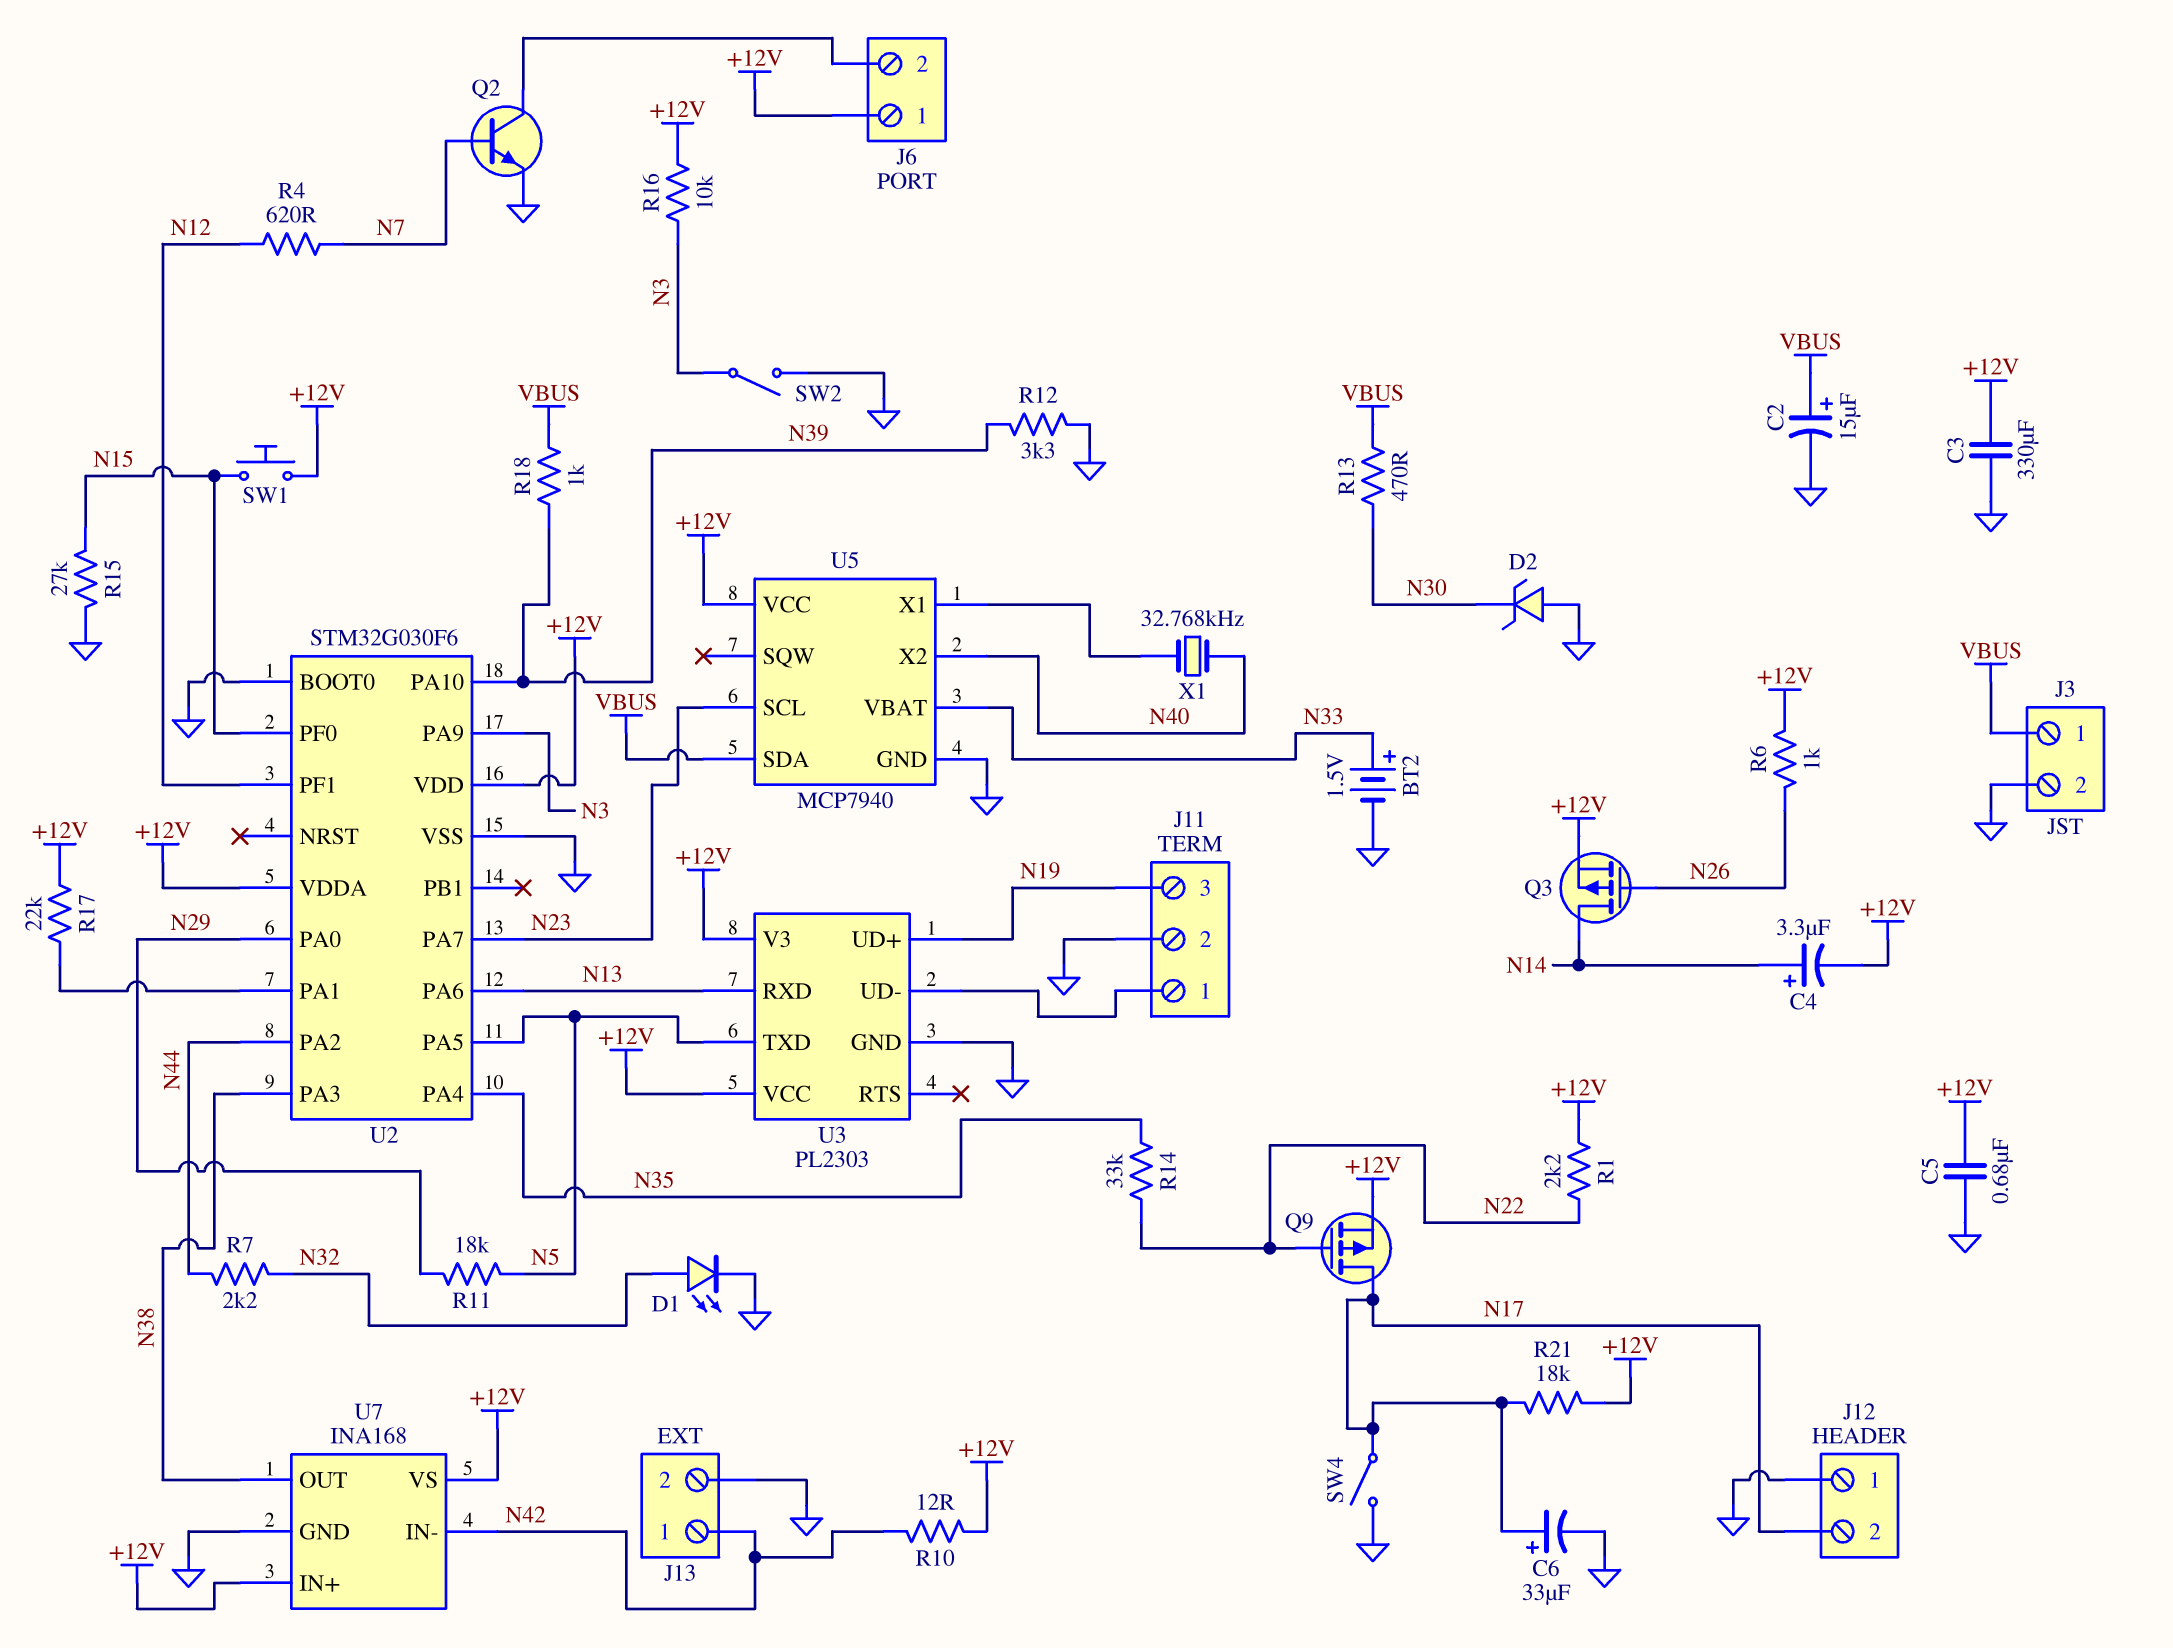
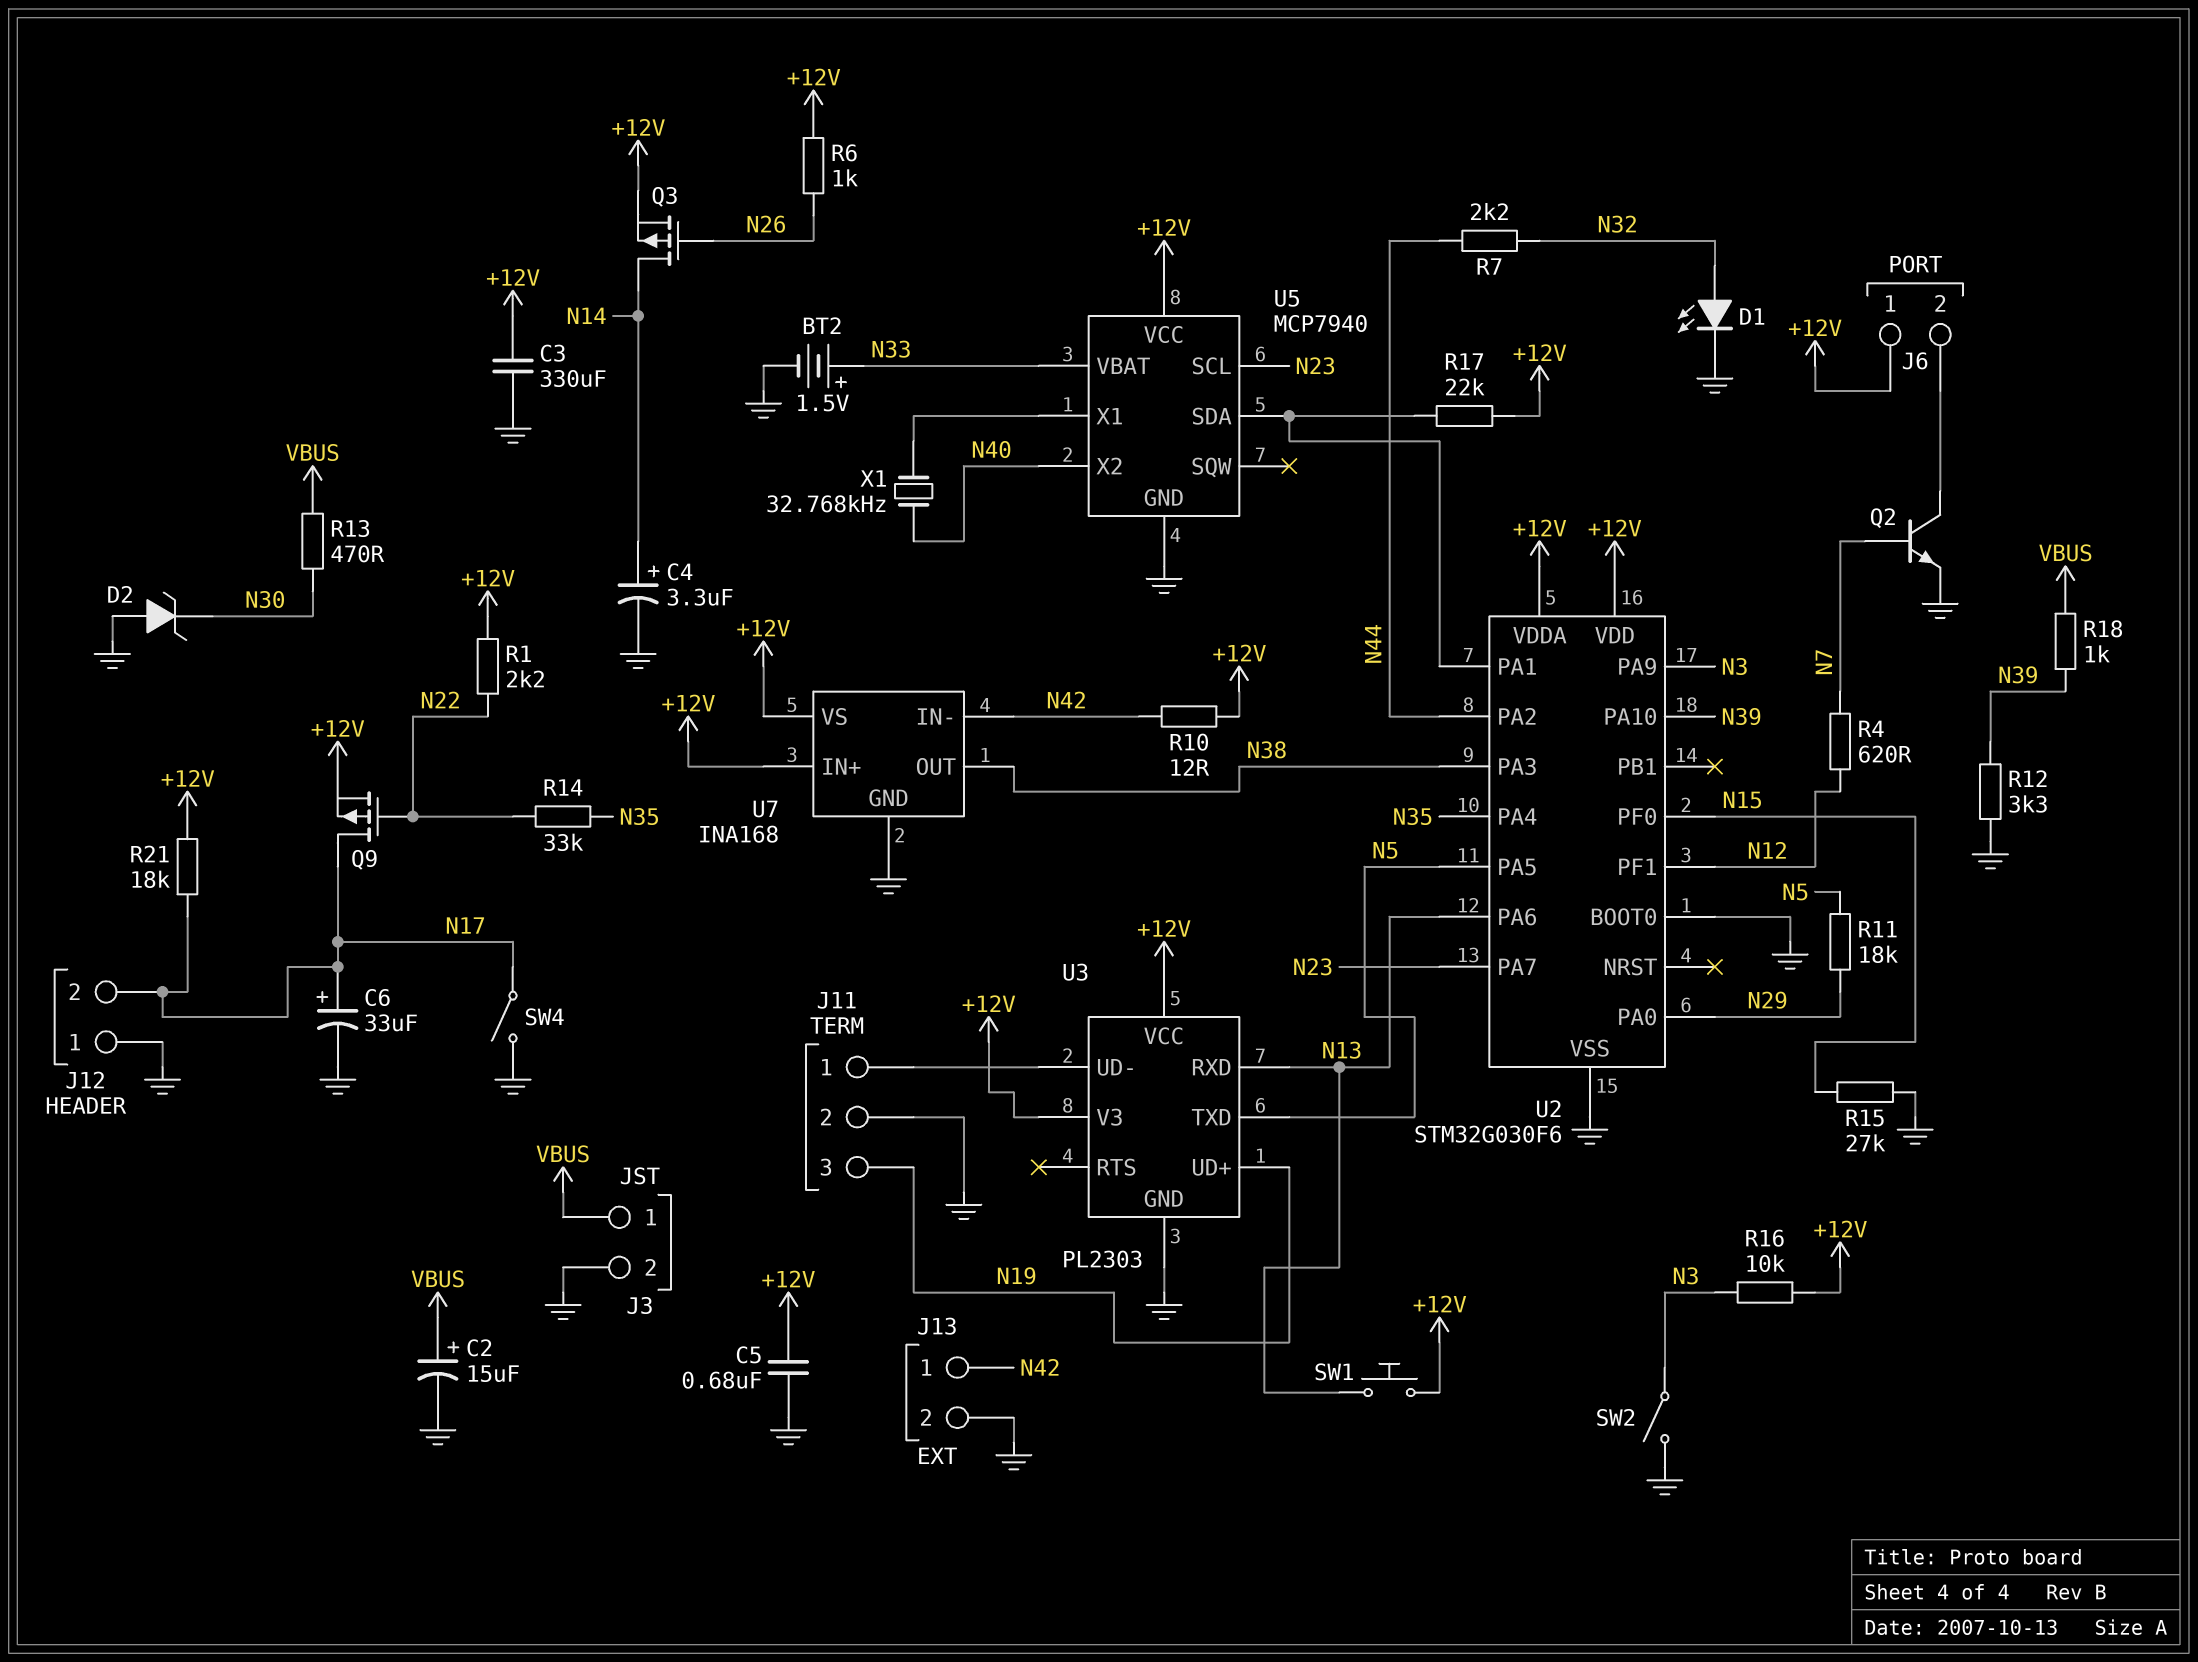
C4: 3.3uF (plus N14, minus +12V) -> 3.3uF (plus N14, minus GND)
SW1: button (+12V, N15) -> button (+12V, N13)
U5 pin SDA: VBUS -> U2/PA1

